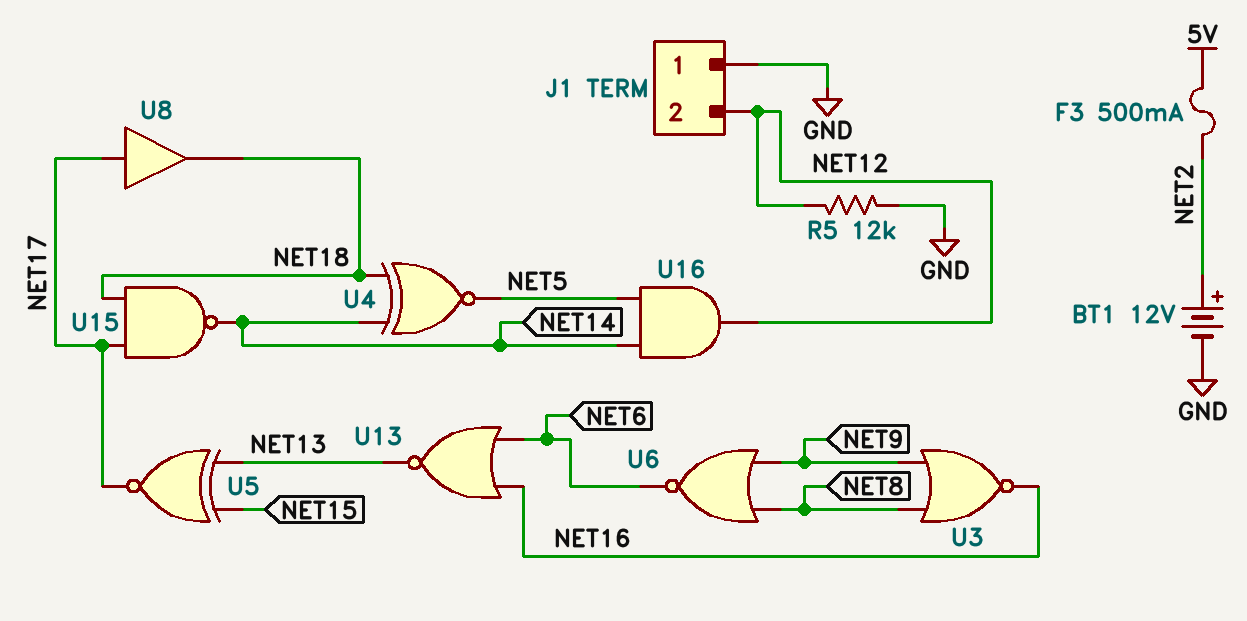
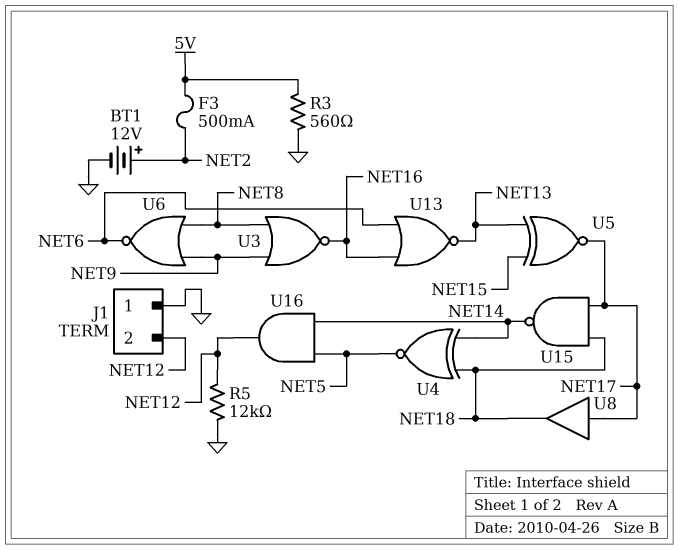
R3: none -> 560 (5V, GND)

